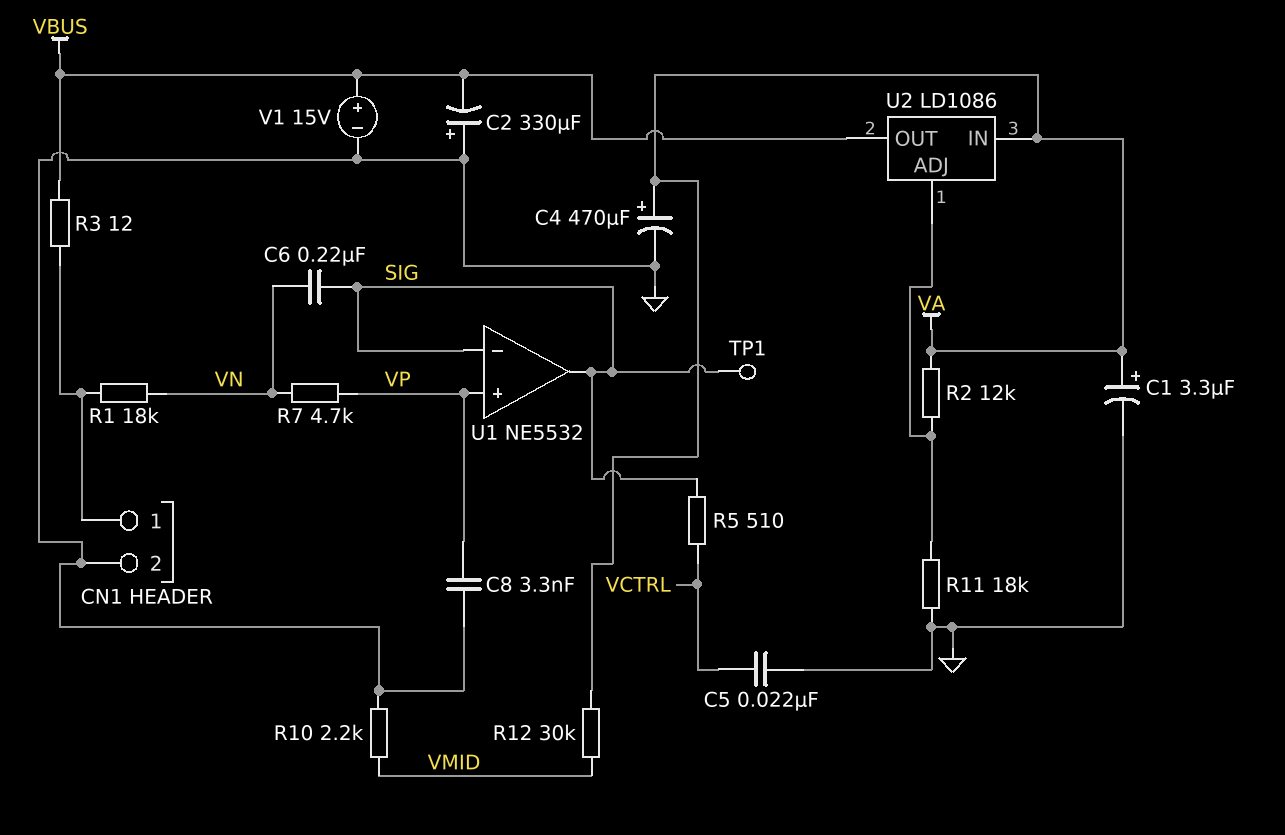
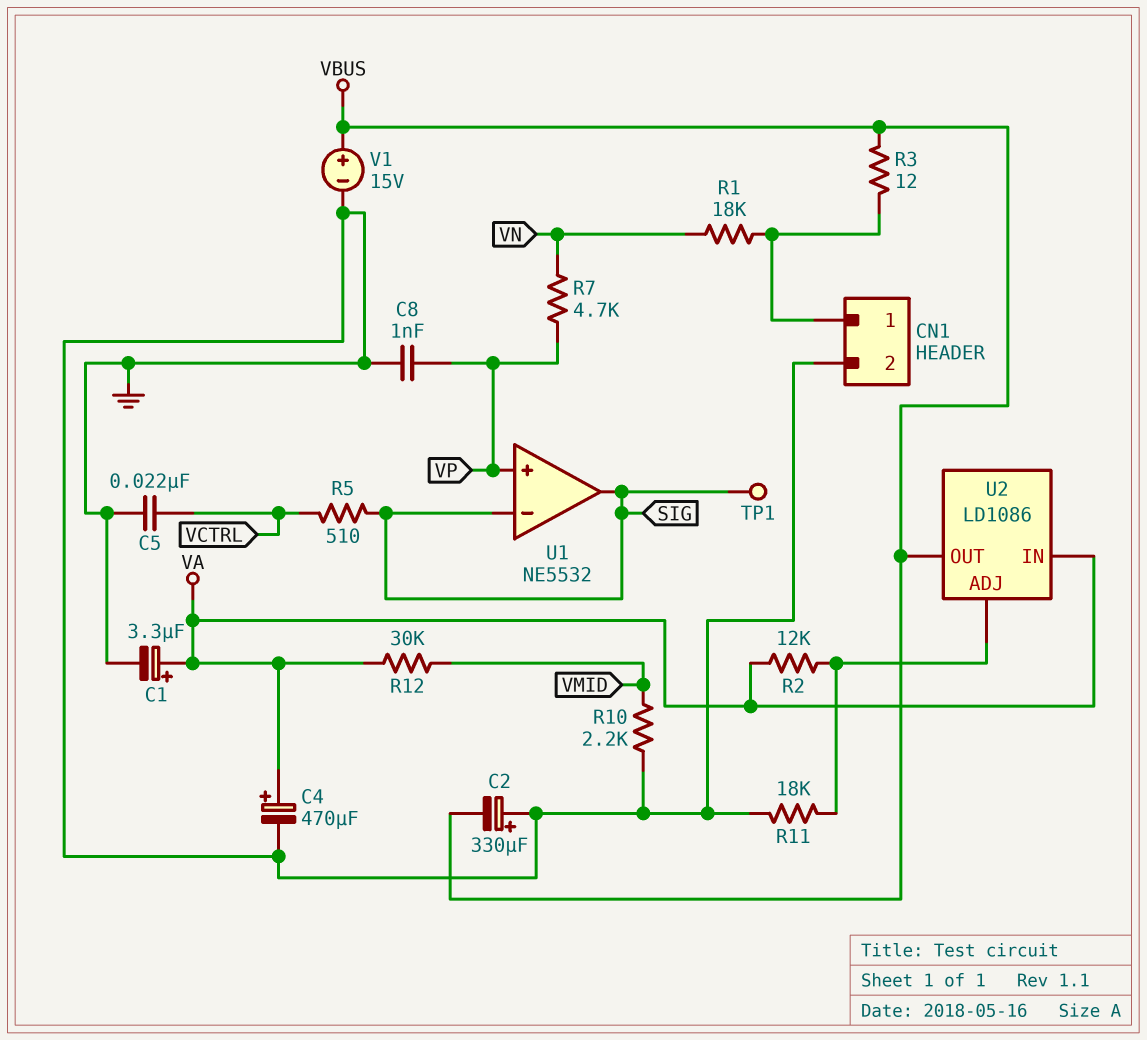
C6: 220nF (SIG, VN) -> none
C8: 3.3nF (GND, VP) -> 1nF (GND, VP)

